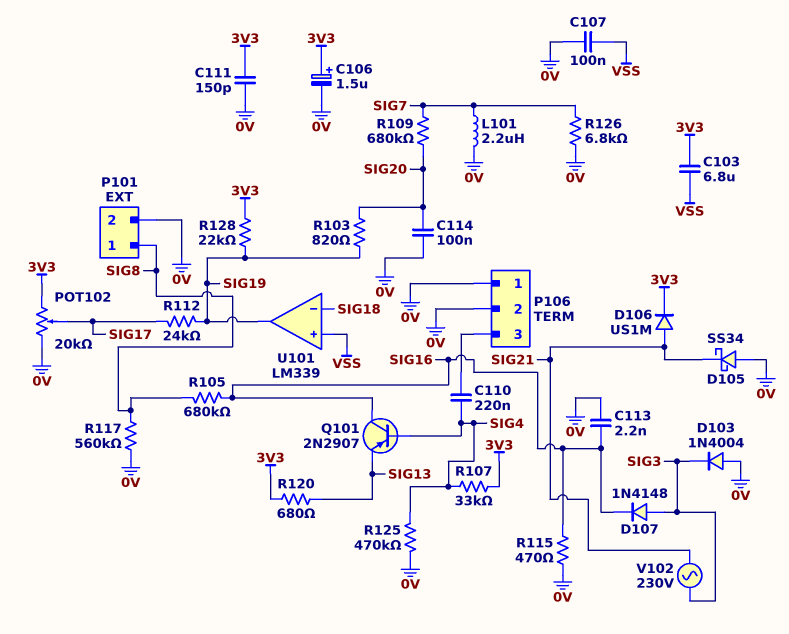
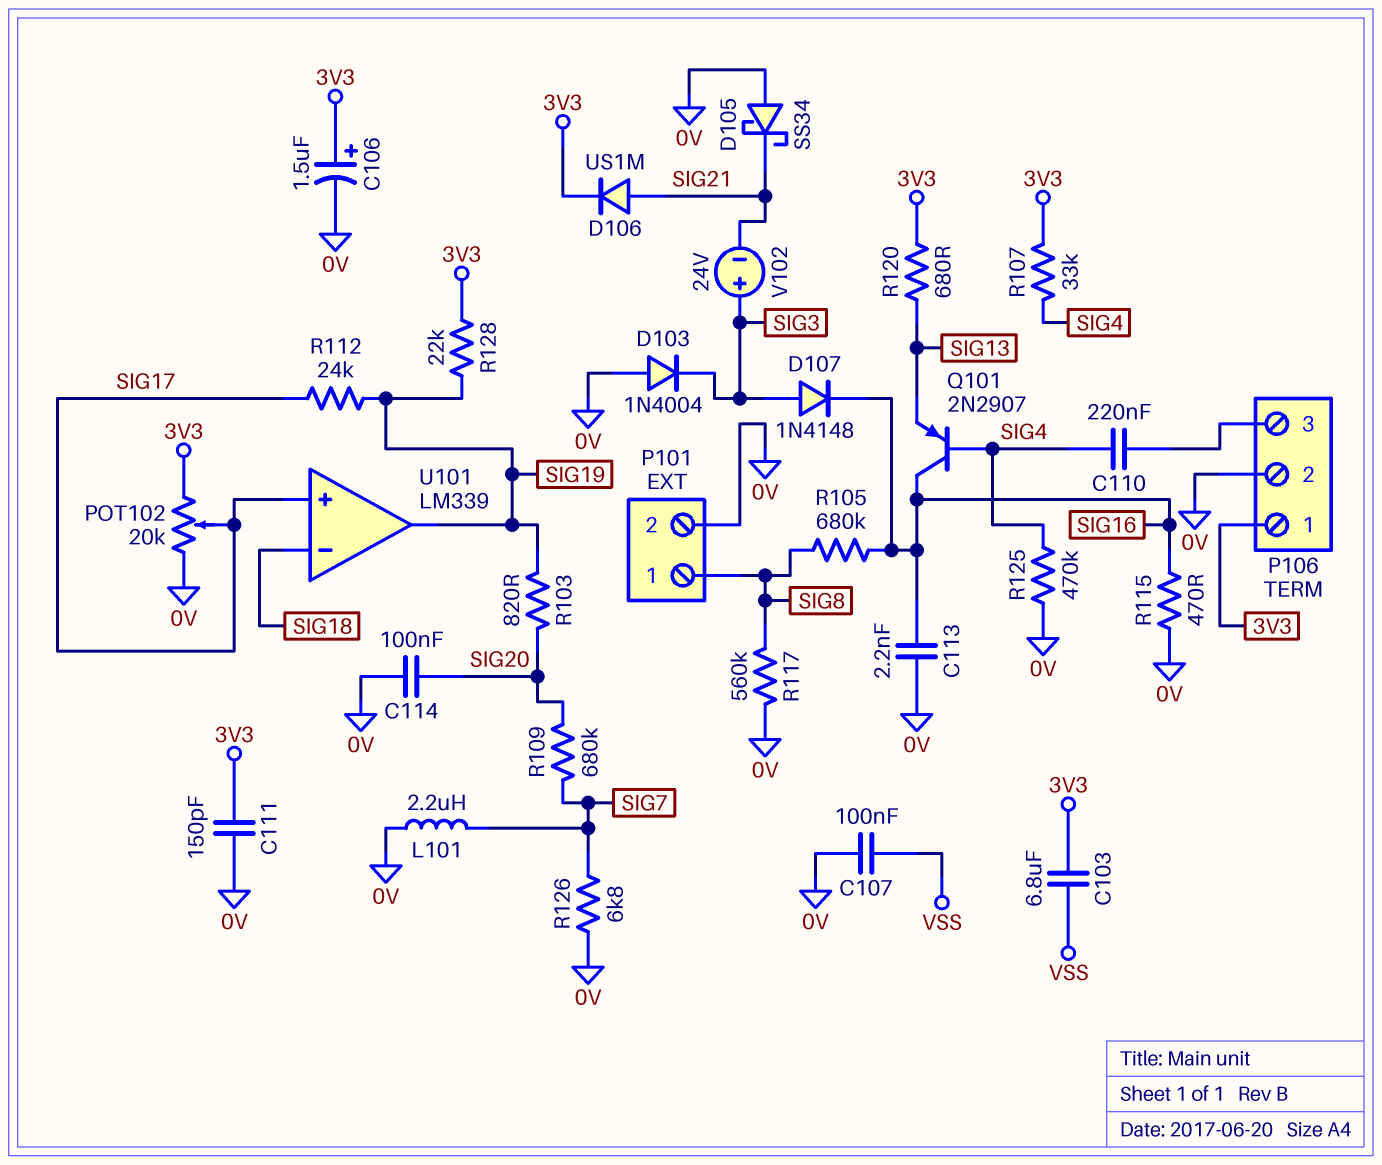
P106 pin 1: 0V -> 3V3
U101 pin in+: VSS -> SIG17
V102: AC 230V (SIG3, SIG21) -> 24V (plus SIG3, minus SIG21)

